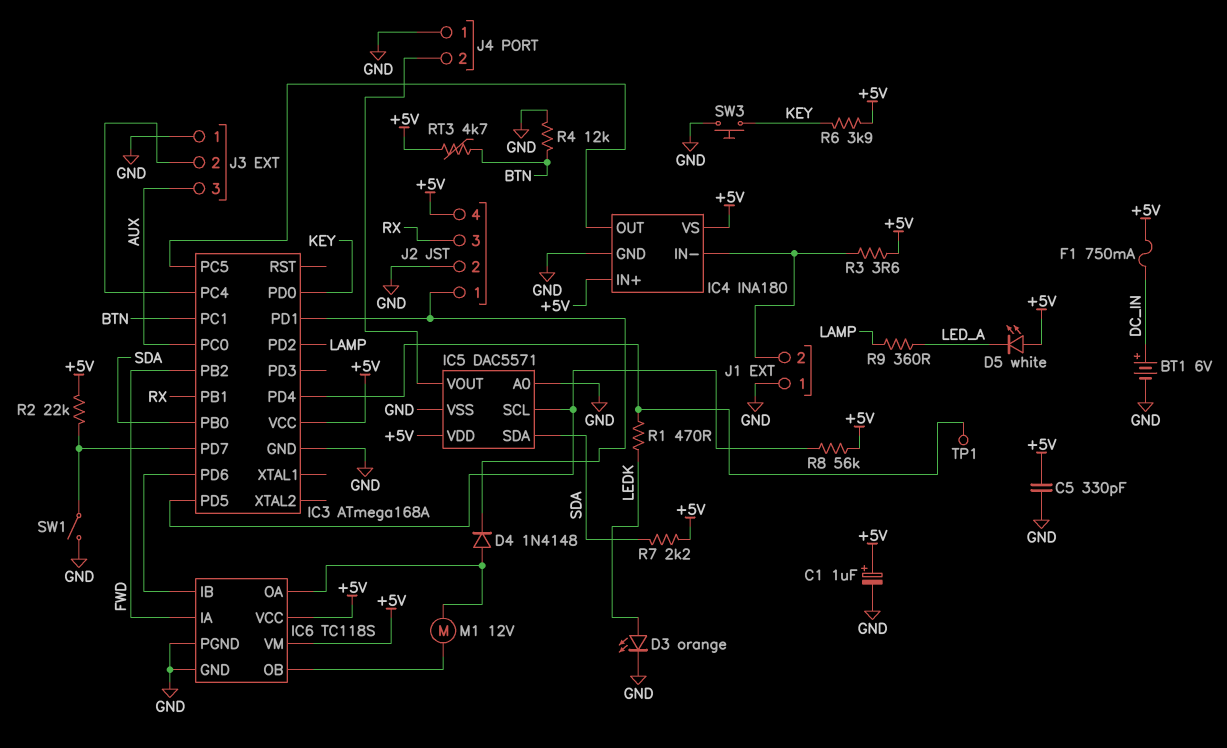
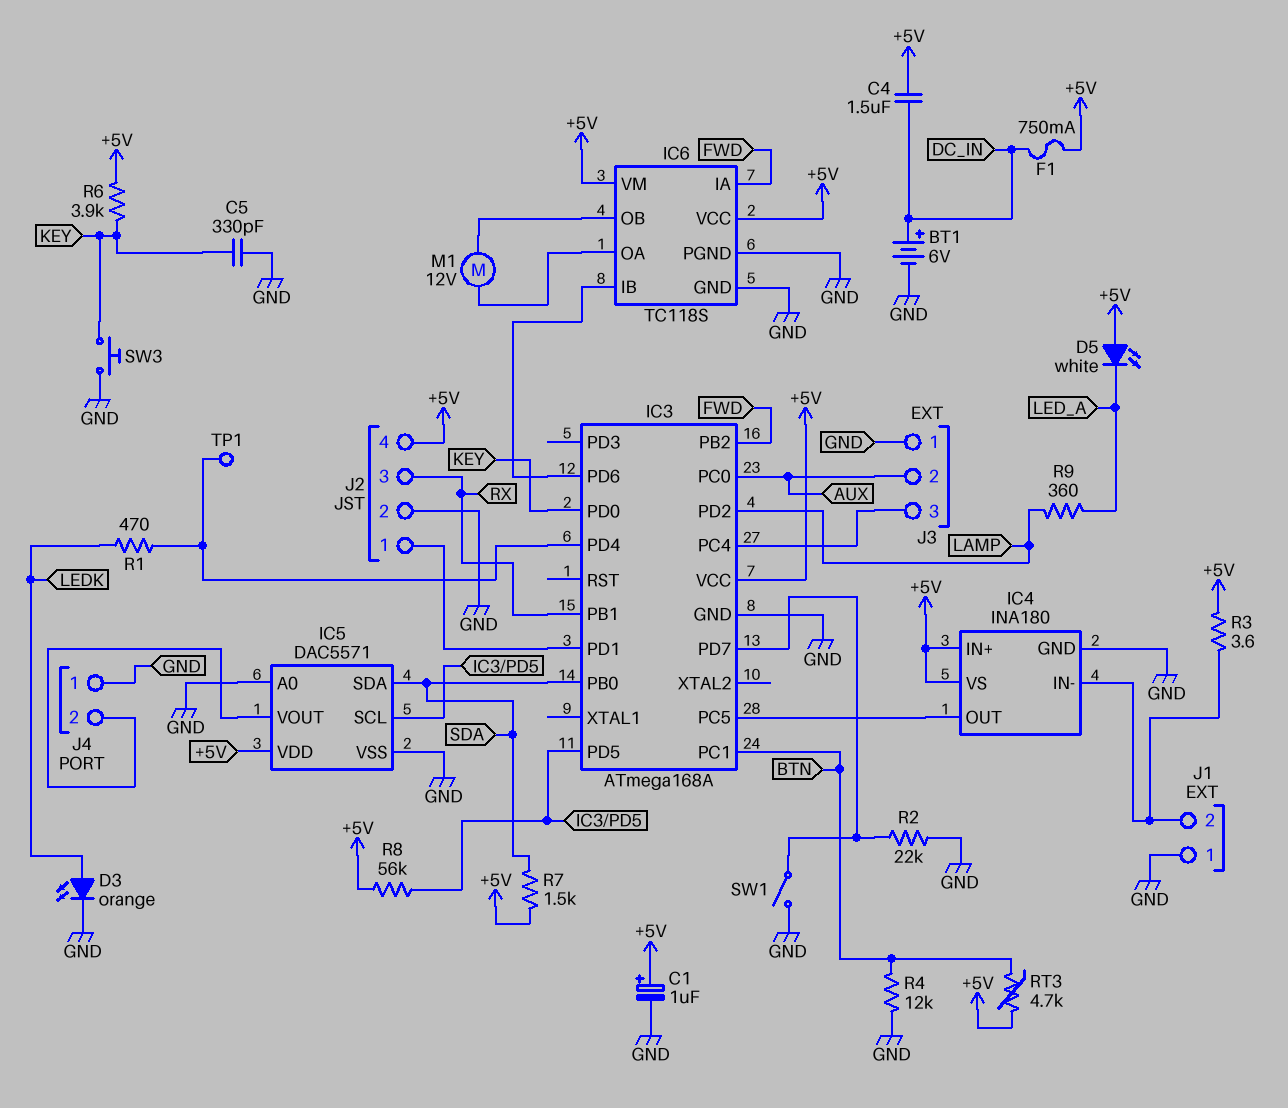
C4: none -> 1.5uF (+5V, DC_IN)
C5: 330pF (+5V, GND) -> 330pF (GND, KEY)
D4: diode 1N4148 (A IC6/OA, K IC3/PD1) -> none
J3 pin 2: IC3/PC4 -> AUX
J3 pin 3: AUX -> IC3/PC4
R2: 22k (+5V, IC3/PD7) -> 22k (GND, IC3/PD7)
R7: 2.2k (+5V, SDA) -> 1.5k (+5V, SDA)

